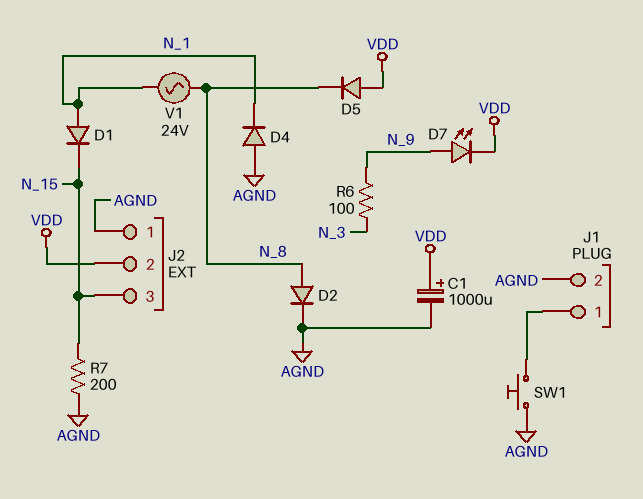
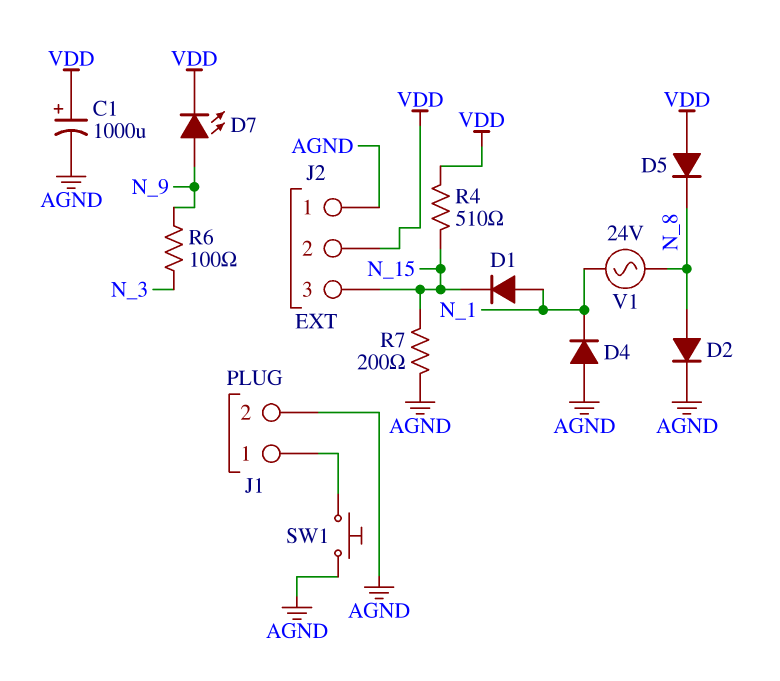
R4: none -> 510 (N_15, VDD)

